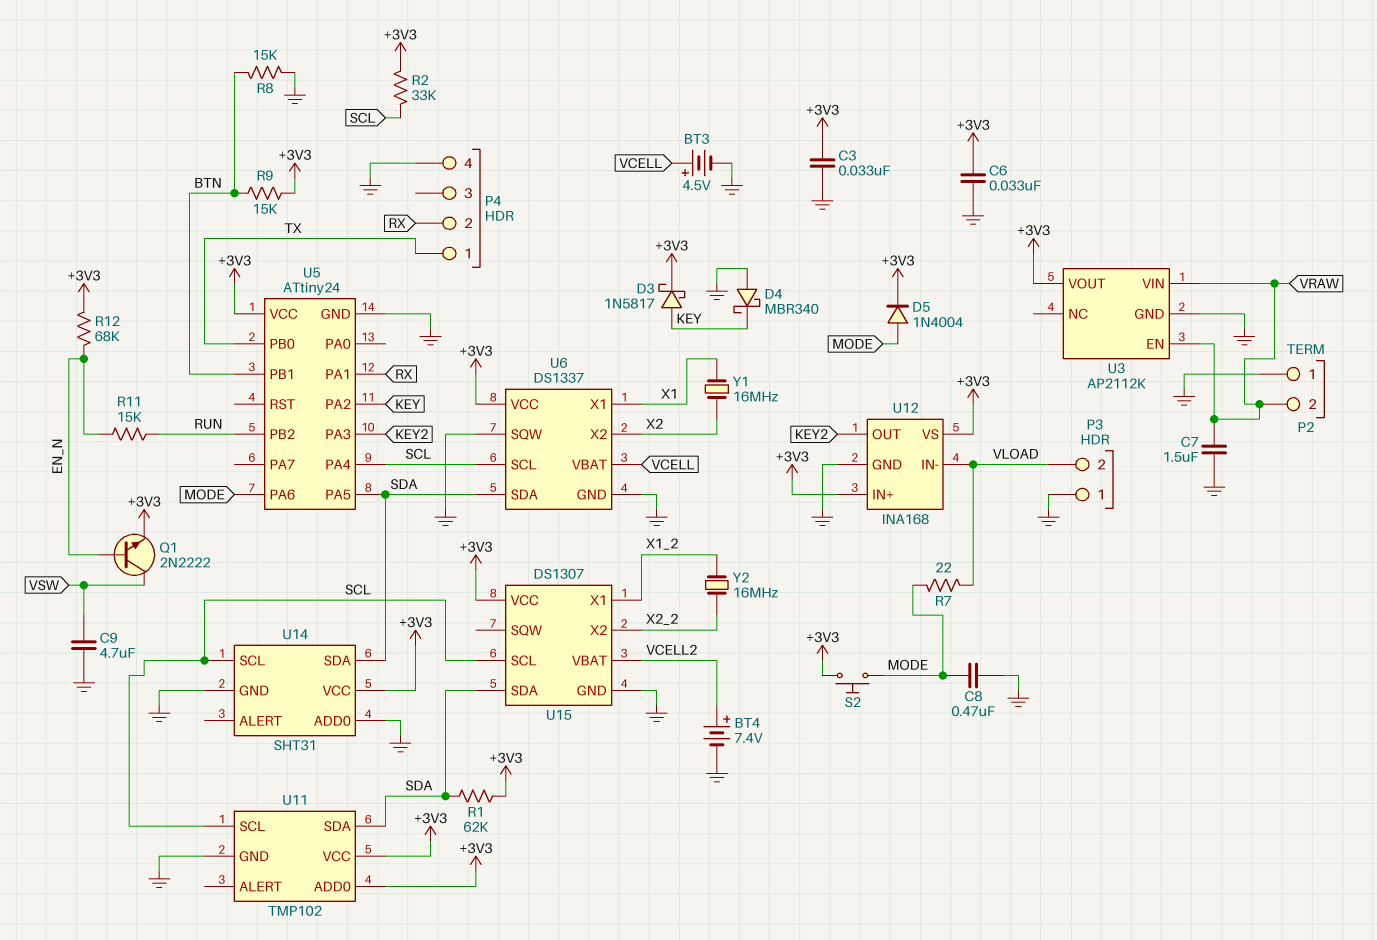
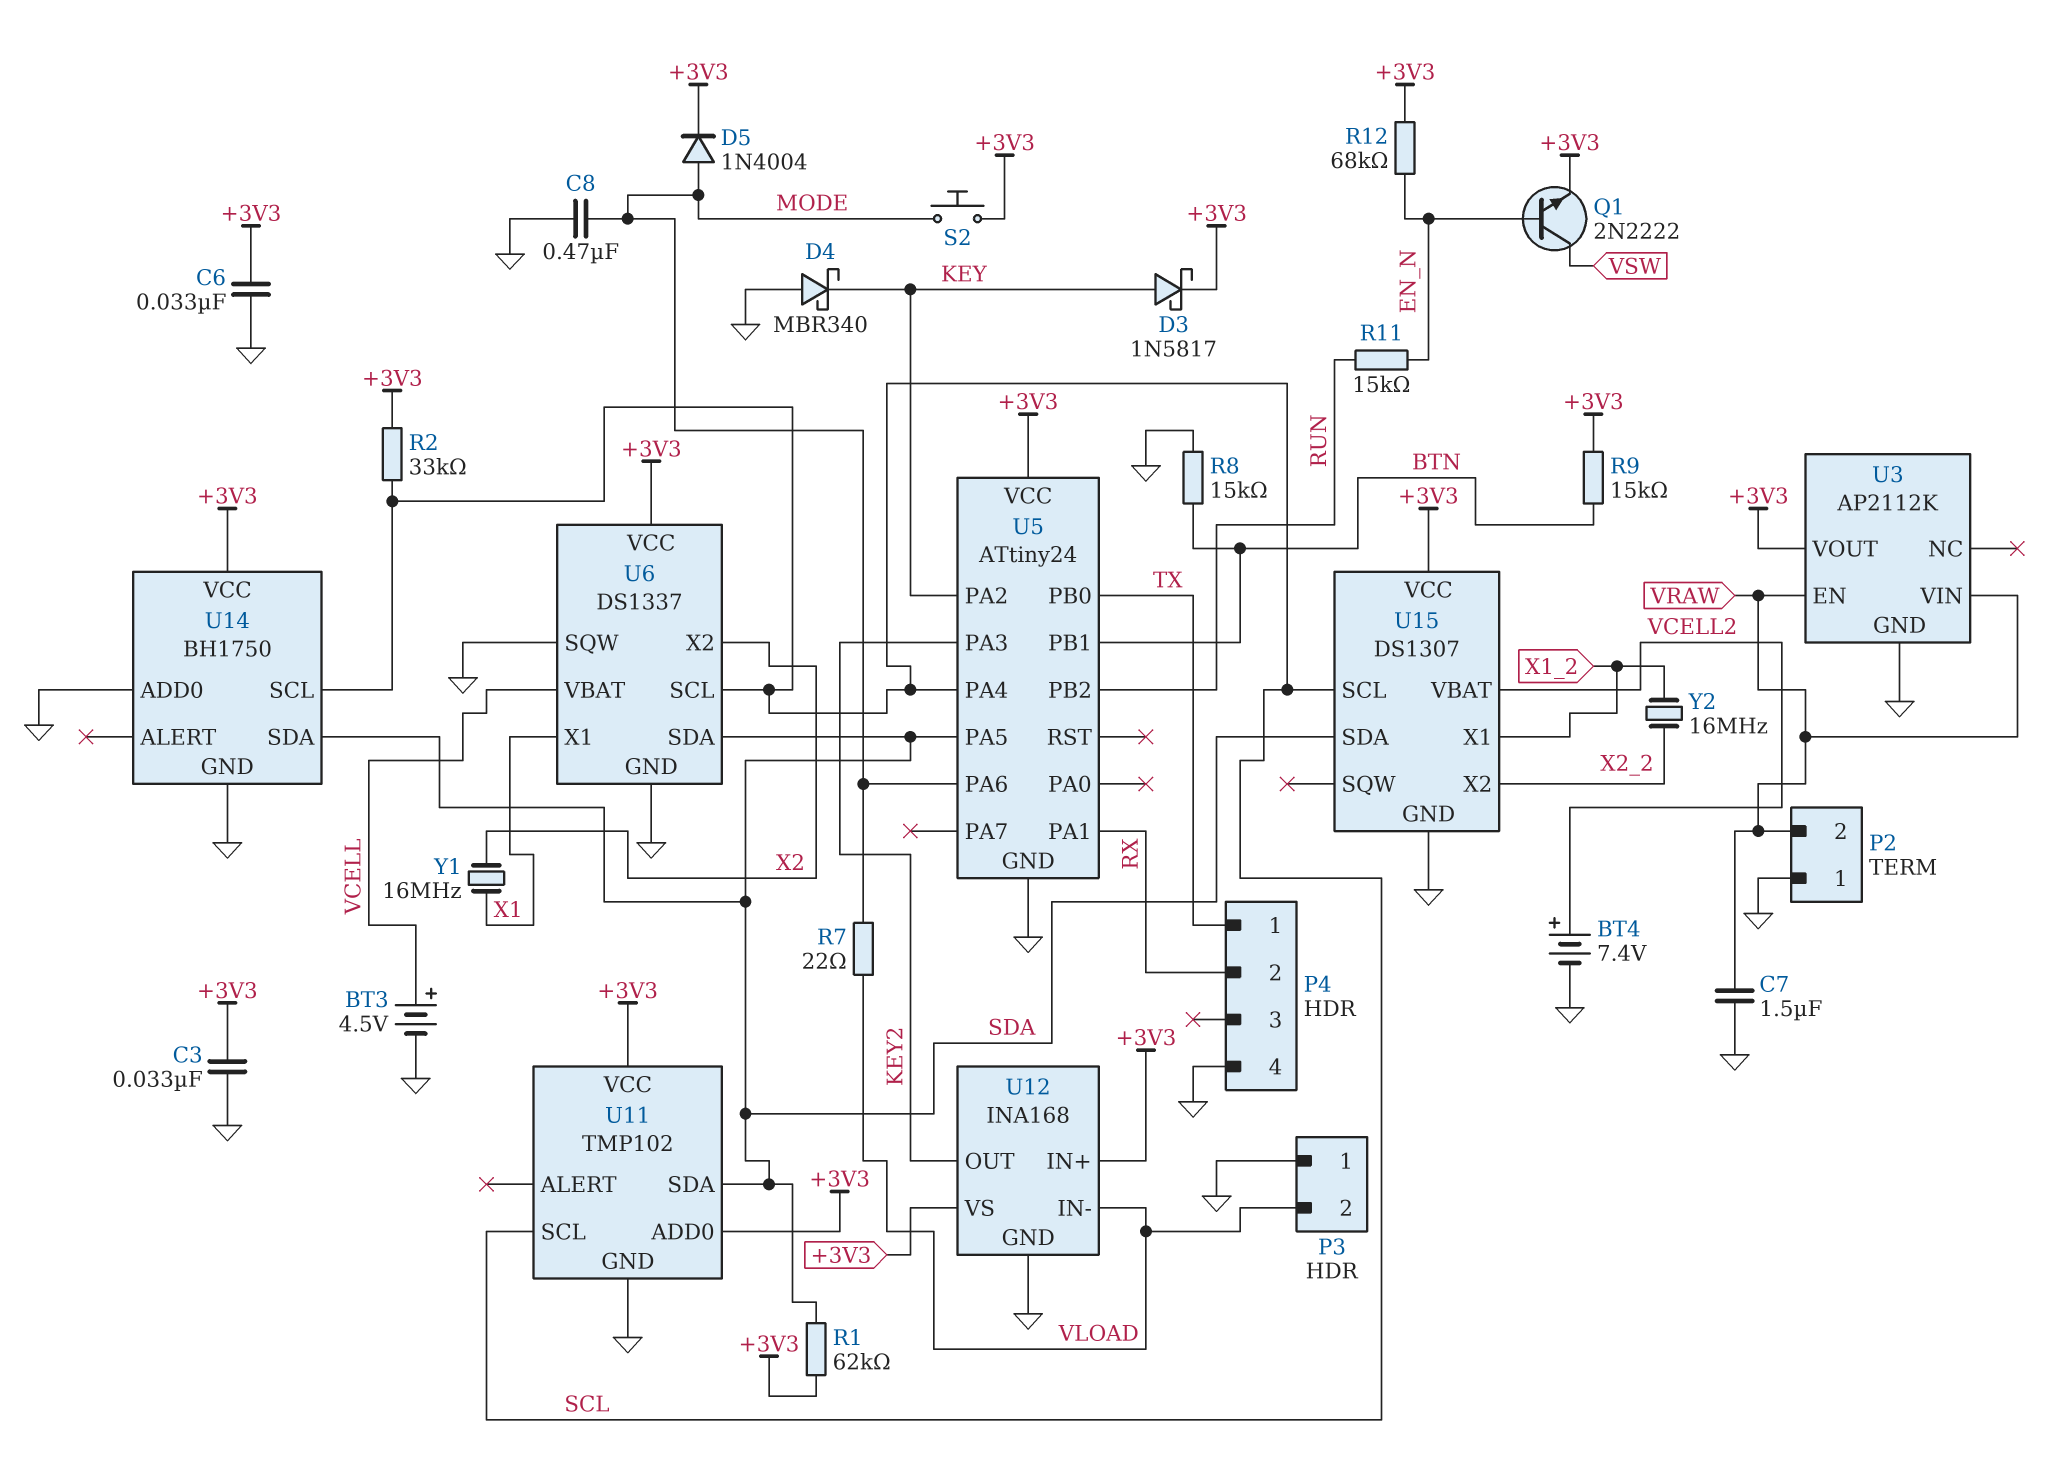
C9: 4.7uF (GND, VSW) -> none
U14: SHT31 -> BH1750

